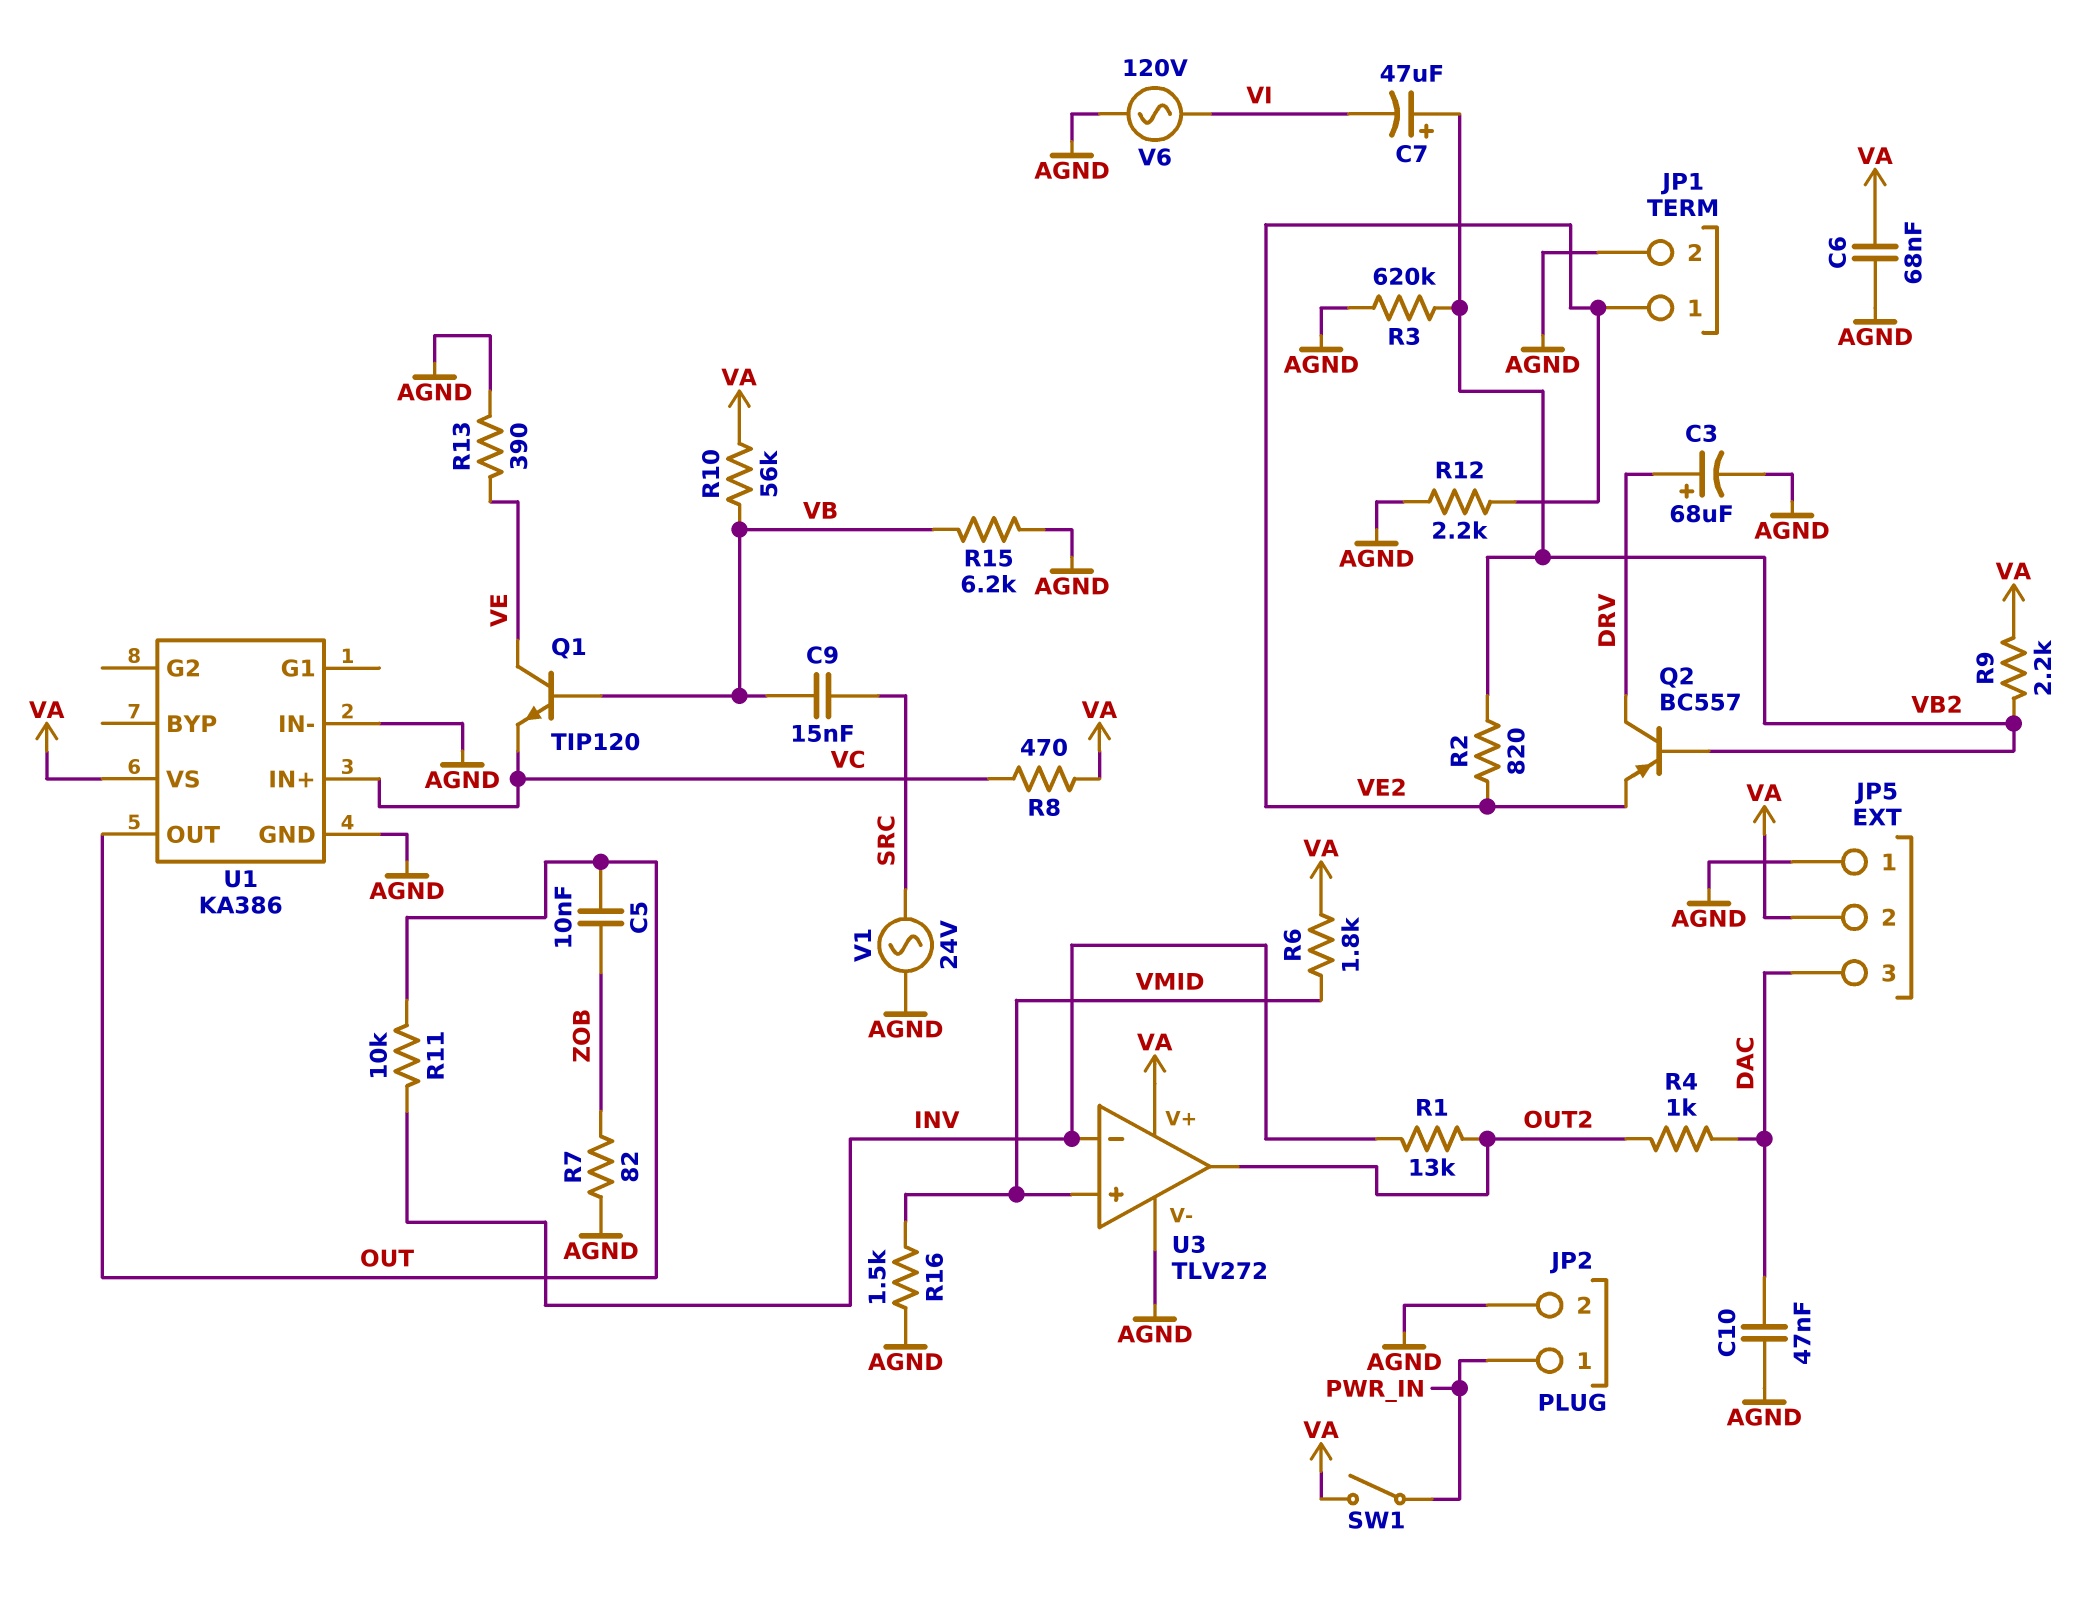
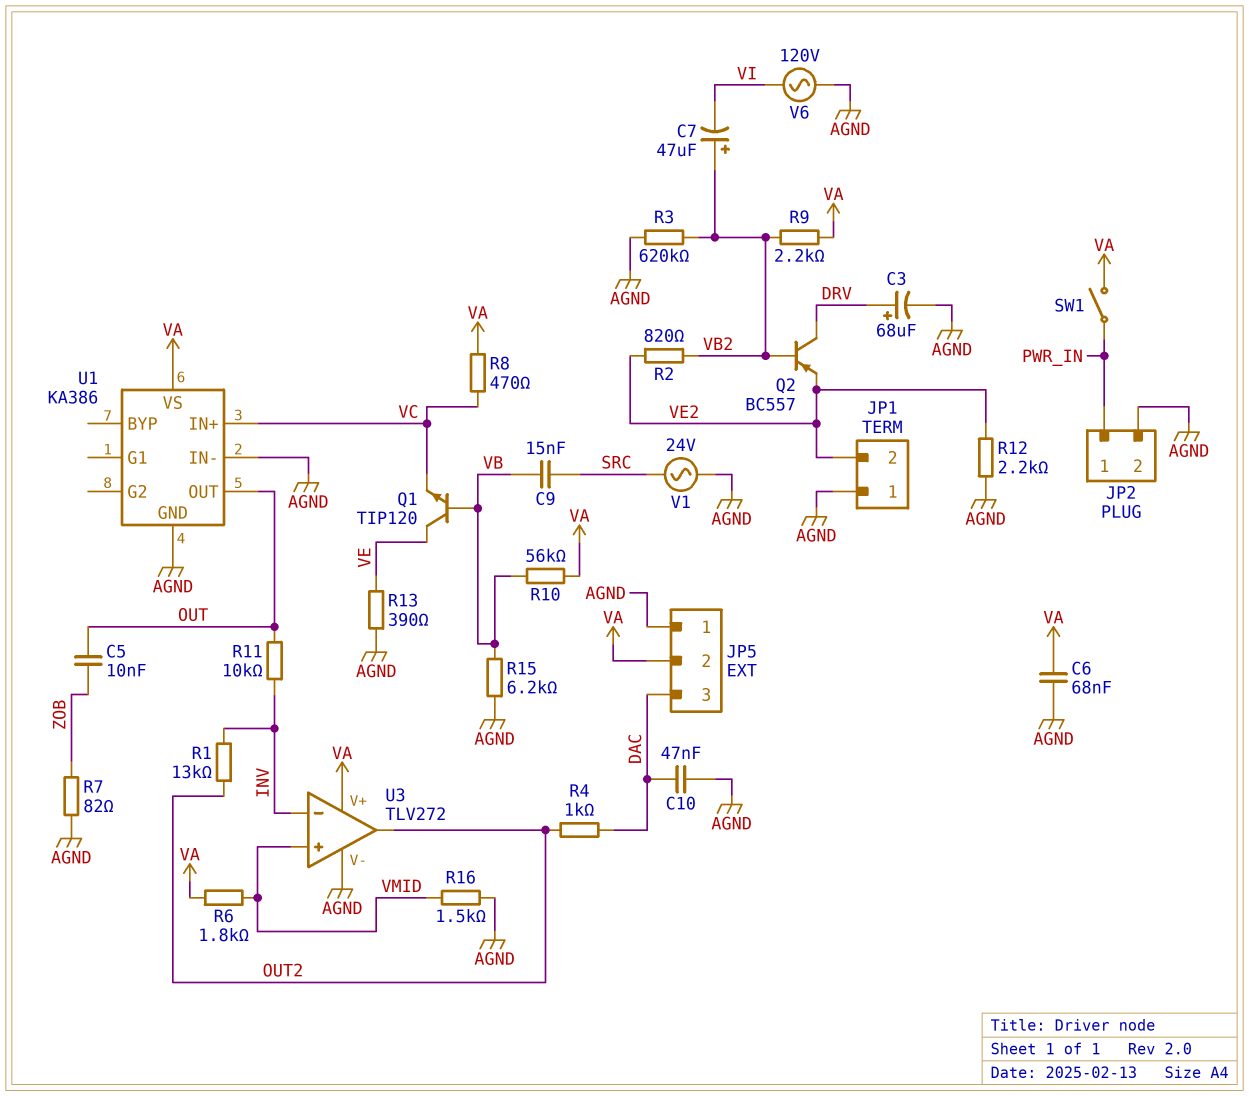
JP1 pin 1: VE2 -> AGND
JP1 pin 2: AGND -> VE2

